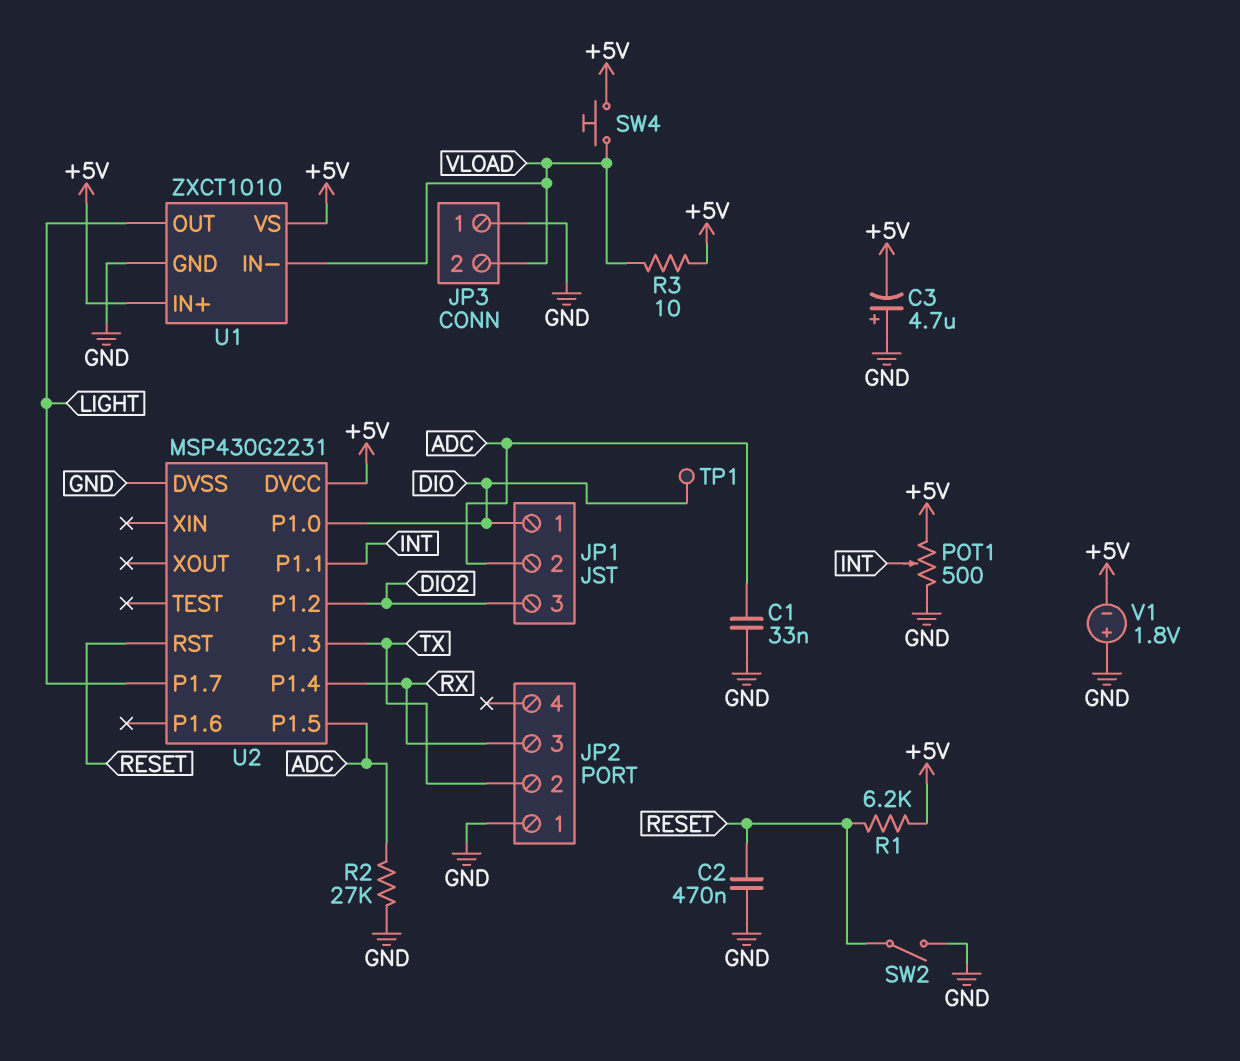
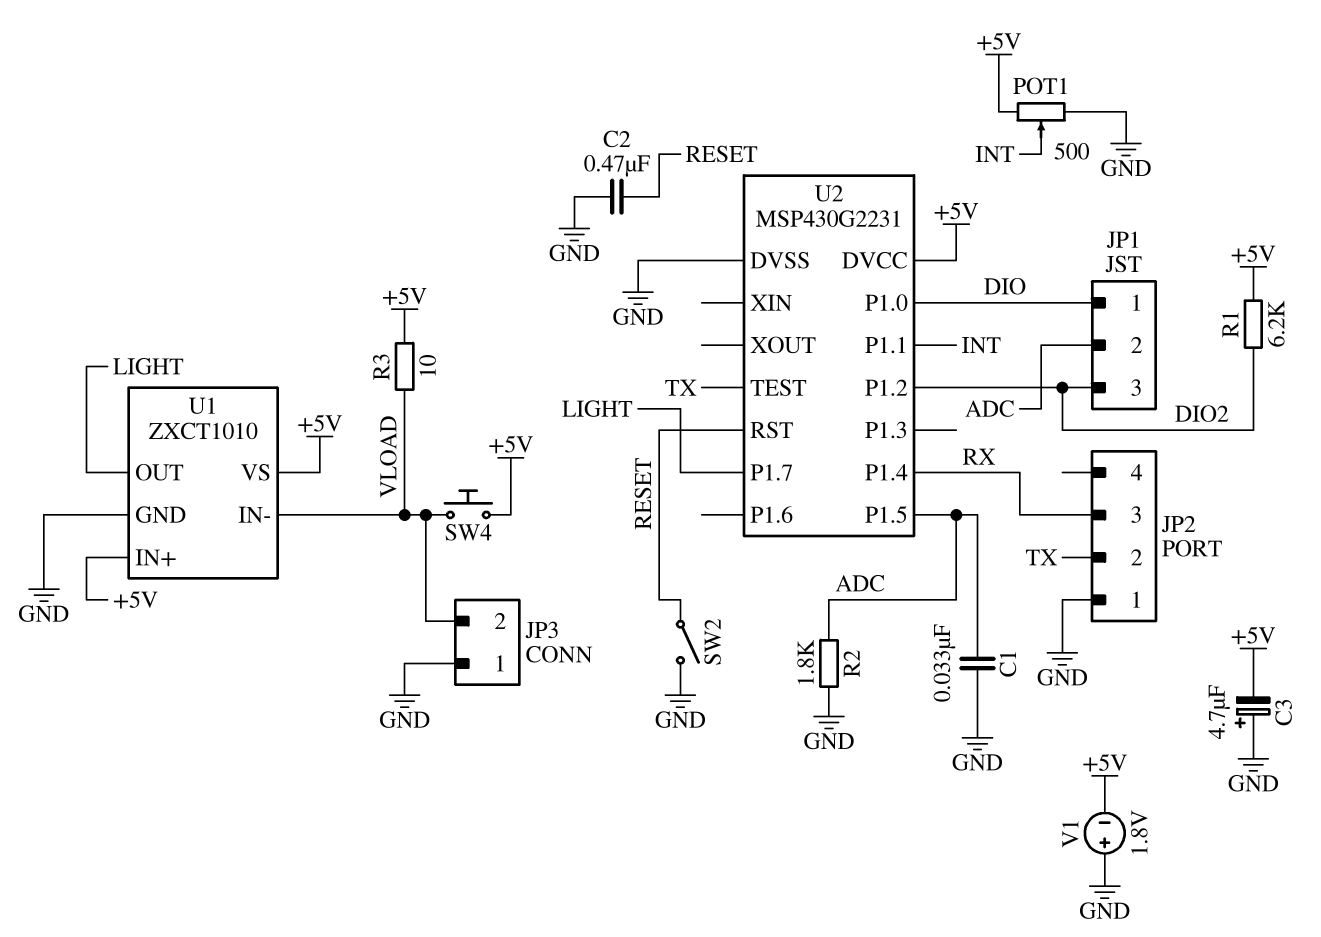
R1: 6.2k (+5V, RESET) -> 6.2k (+5V, DIO2)
R2: 27k (ADC, GND) -> 1.8k (ADC, GND)
TP1: test point (DIO) -> none
U2 pin P1.3: TX -> none
U2 pin TEST: none -> TX

